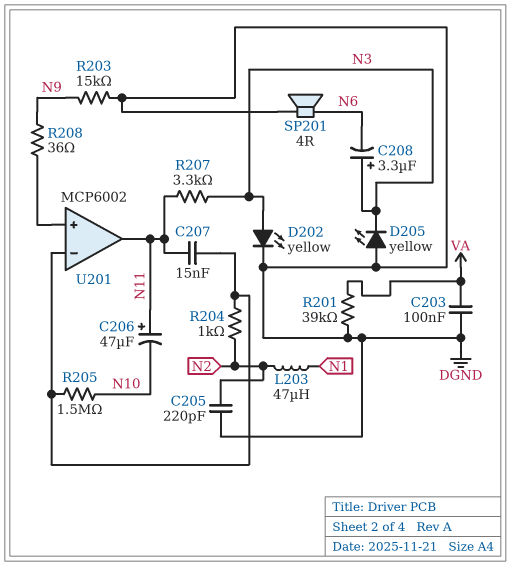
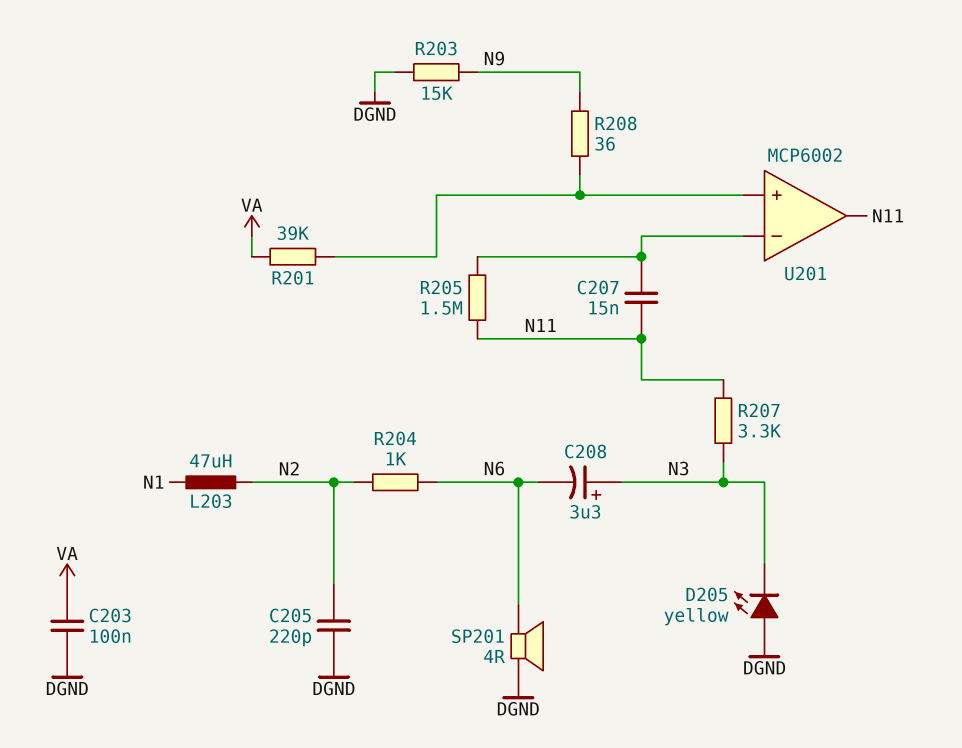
C206: 47uF (plus N11, minus N10) -> none
D202: LED yellow (A N3, K DGND) -> none
R201: 39k (DGND, VA) -> 39k (U201/in+, VA)
R204: 1k (N2, U201/in-) -> 1k (N2, N6)
R205: 1.5M (N10, U201/in-) -> 1.5M (N11, U201/in-)

